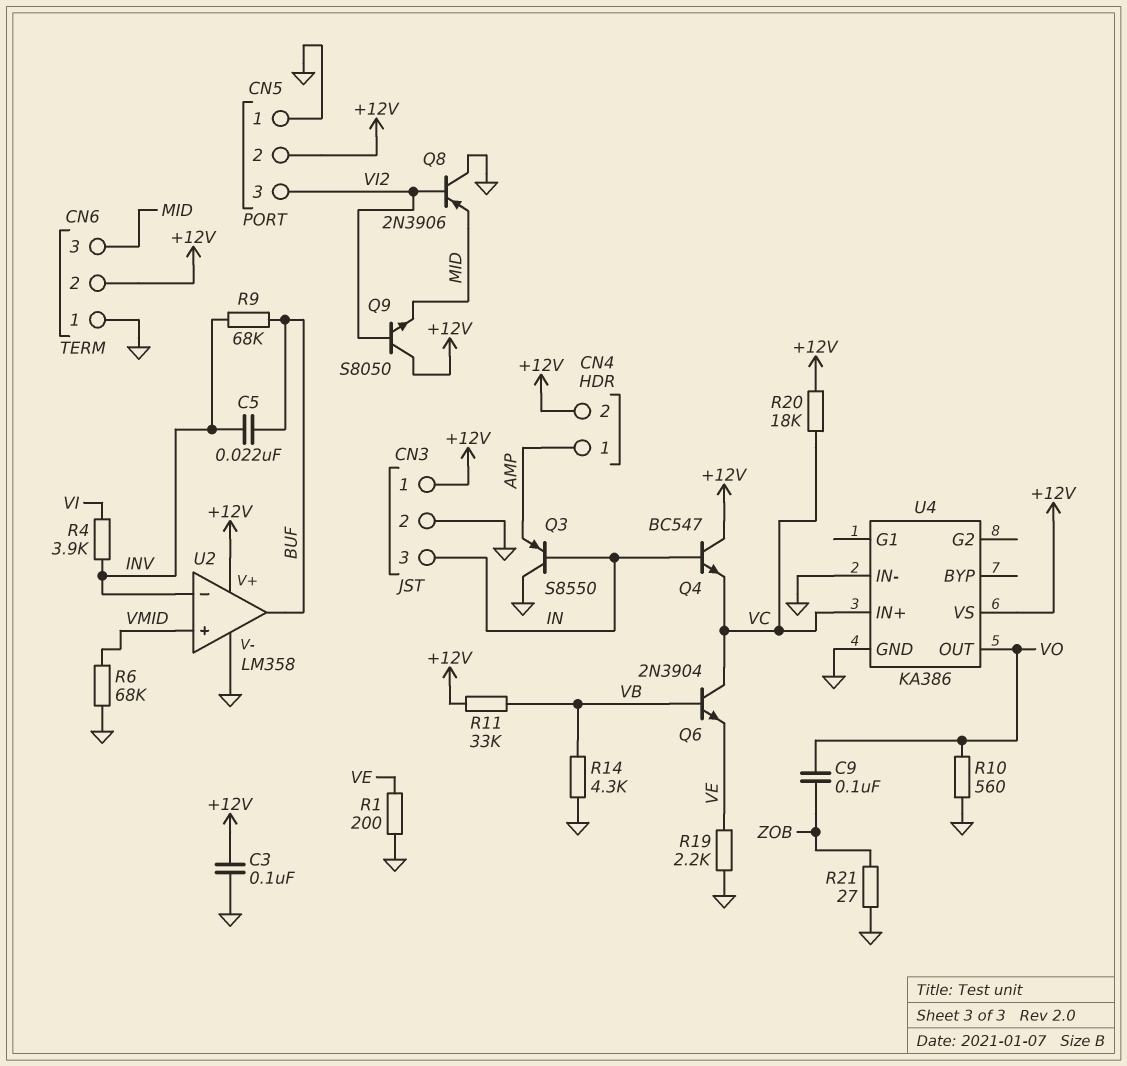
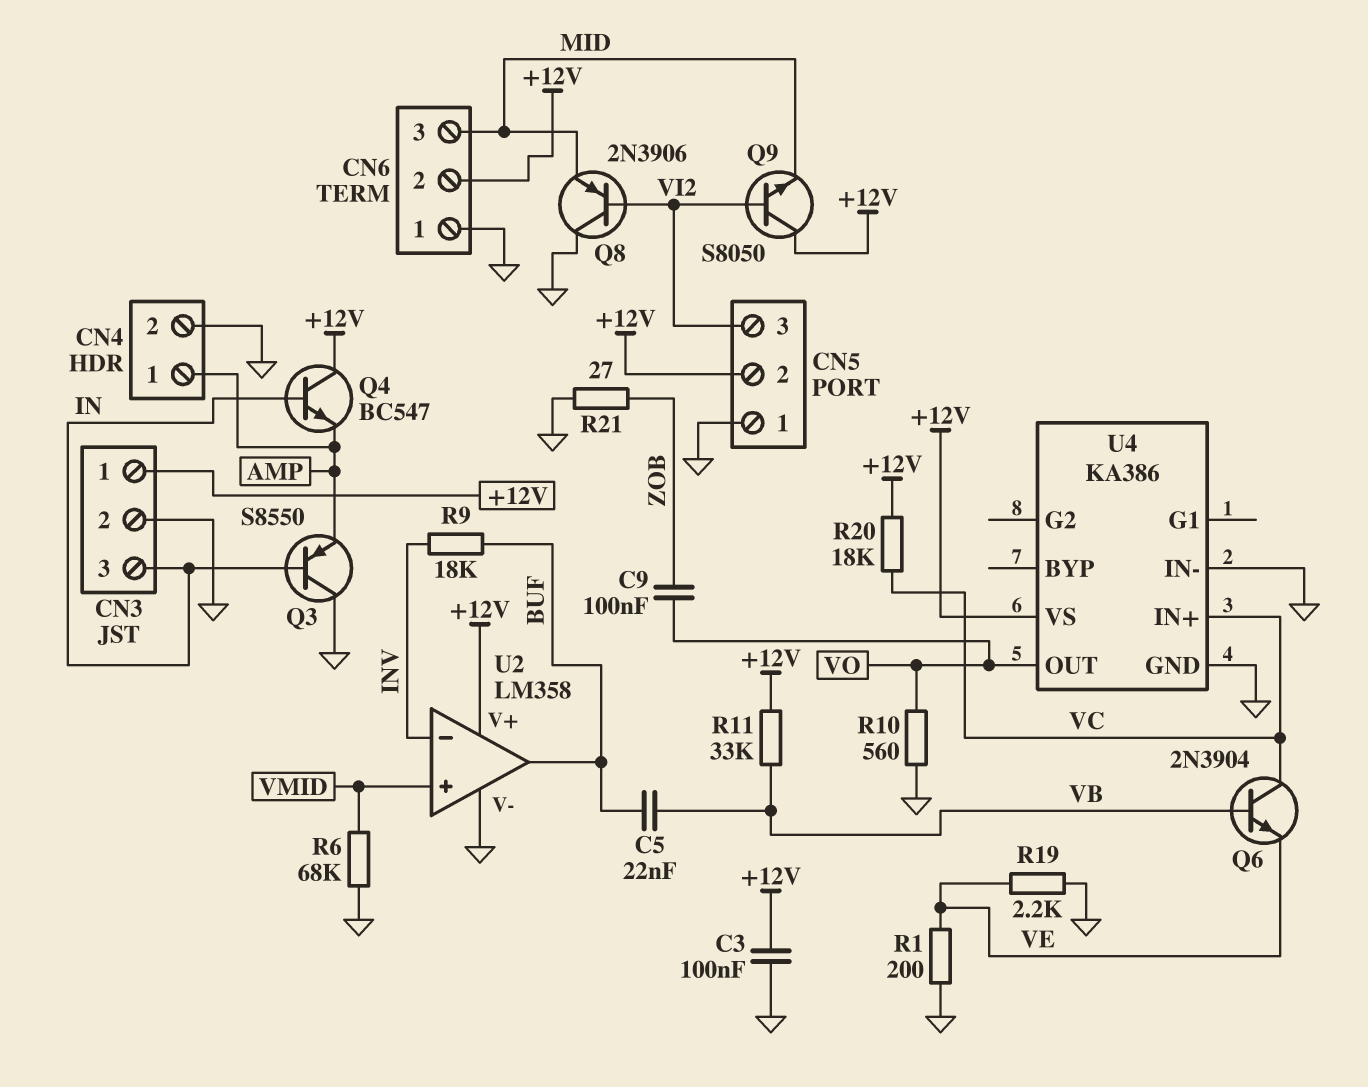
C5: 22nF (BUF, INV) -> 22nF (BUF, VB)
CN4 pin 2: +12V -> GND
Q4: NPN BC547 (B IN, C +12V, E VC) -> NPN BC547 (B IN, C +12V, E AMP)
R4: 3.9k (INV, VI) -> none
R9: 68k (BUF, INV) -> 18k (BUF, INV)
R14: 4.3k (GND, VB) -> none

